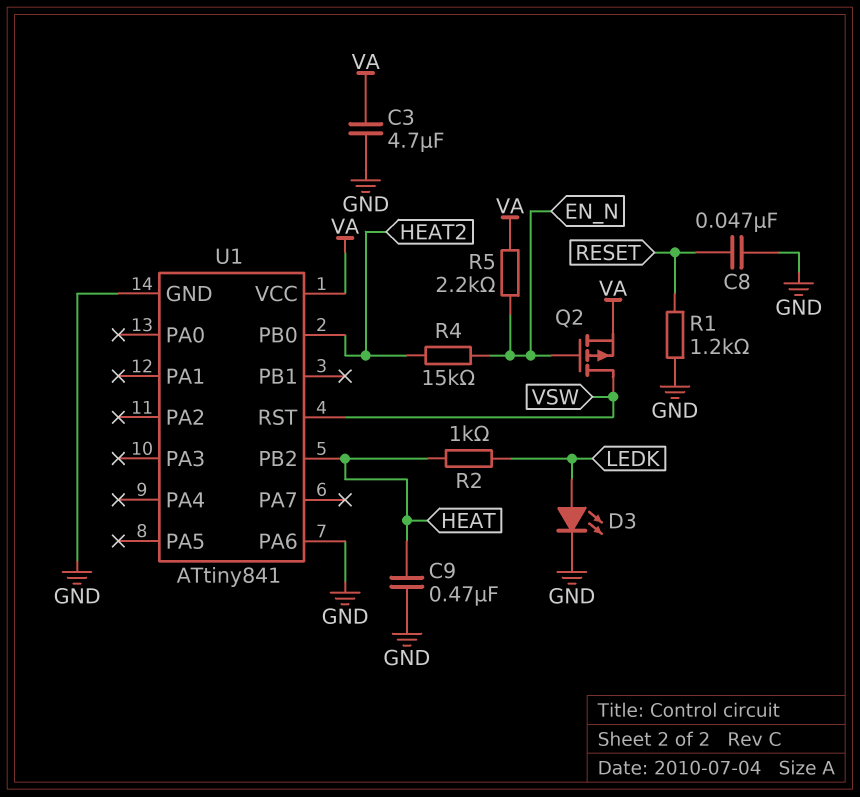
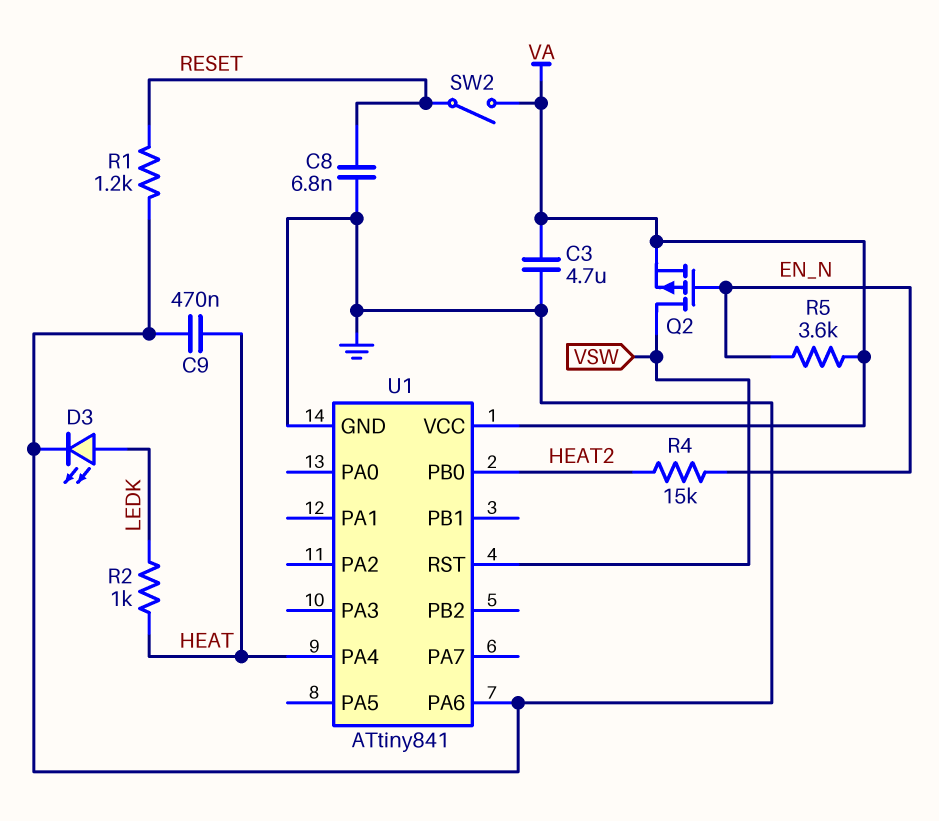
C8: 47nF (GND, RESET) -> 6.8nF (GND, RESET)
R5: 2.2k (EN_N, VA) -> 3.6k (EN_N, VA)
SW2: none -> switch (RESET, VA)
U1 pin PA4: none -> HEAT
U1 pin PB2: HEAT -> none

